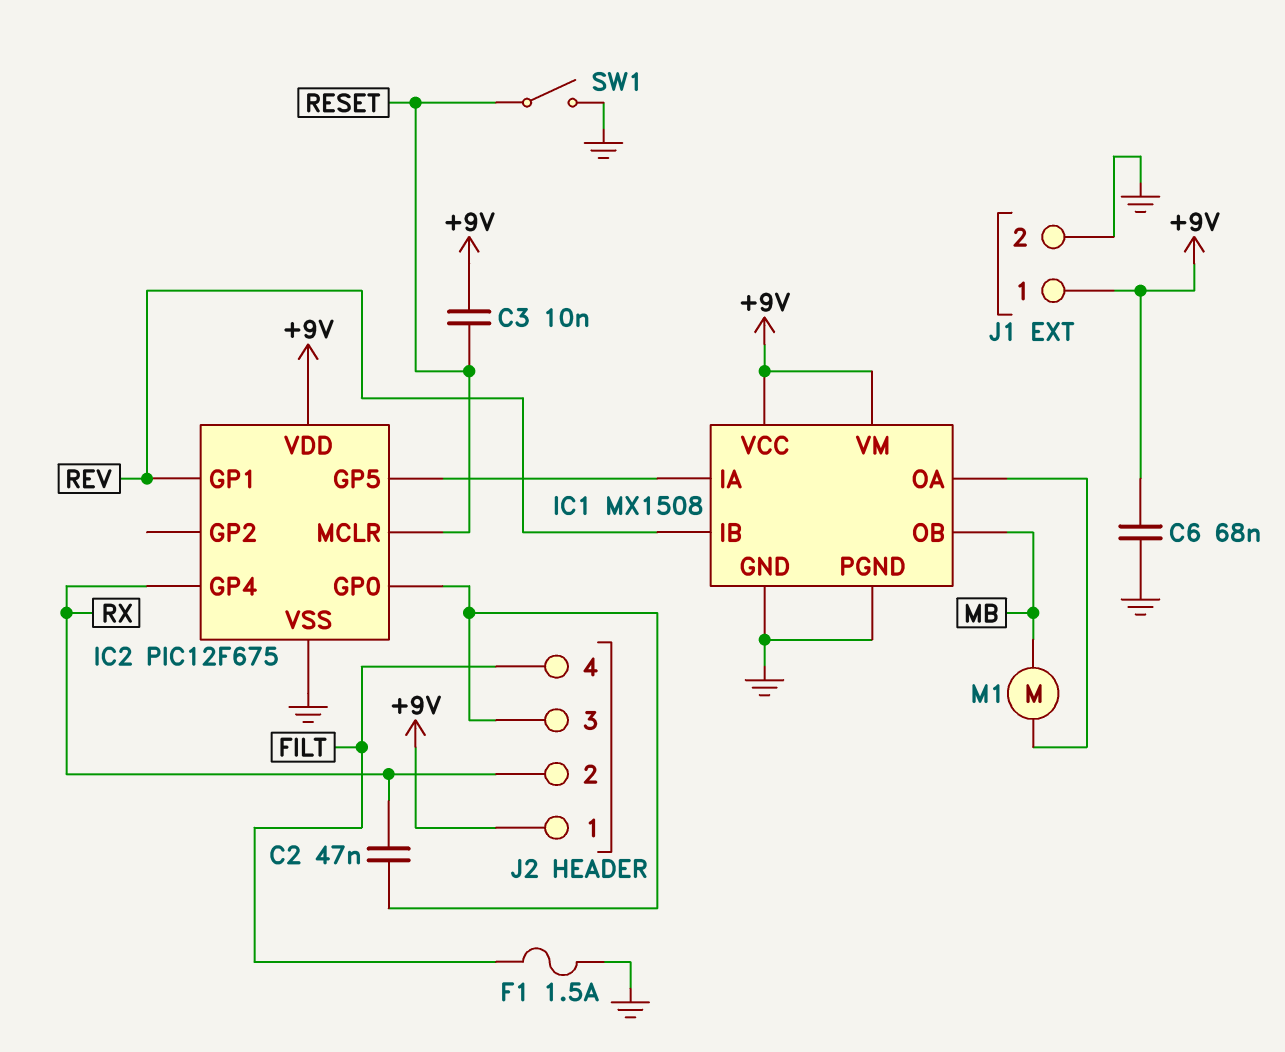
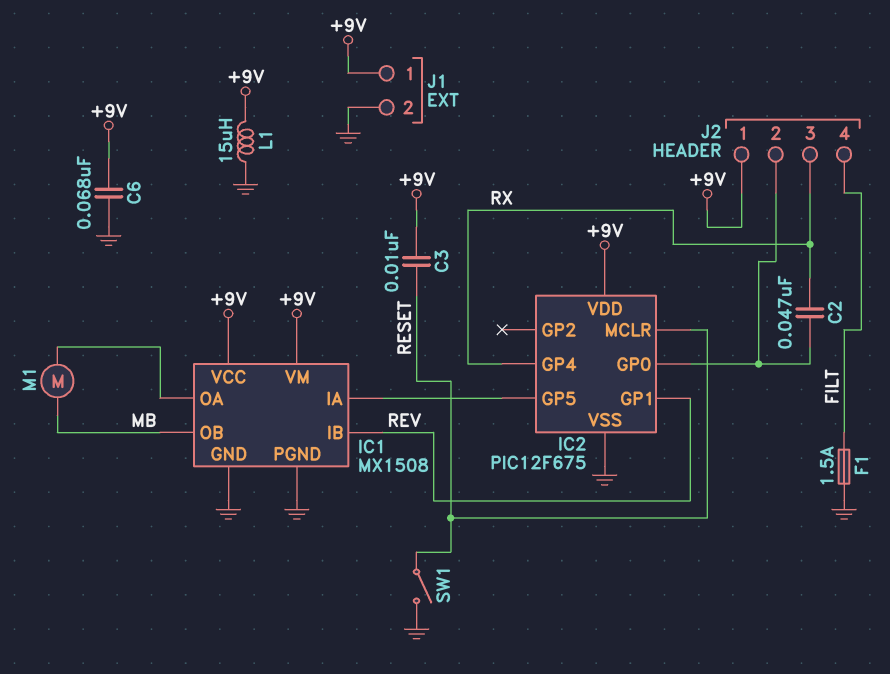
J2 pin 2: RX -> IC2/GP0
J2 pin 3: IC2/GP0 -> RX
L1: none -> 15uH (+9V, GND)

